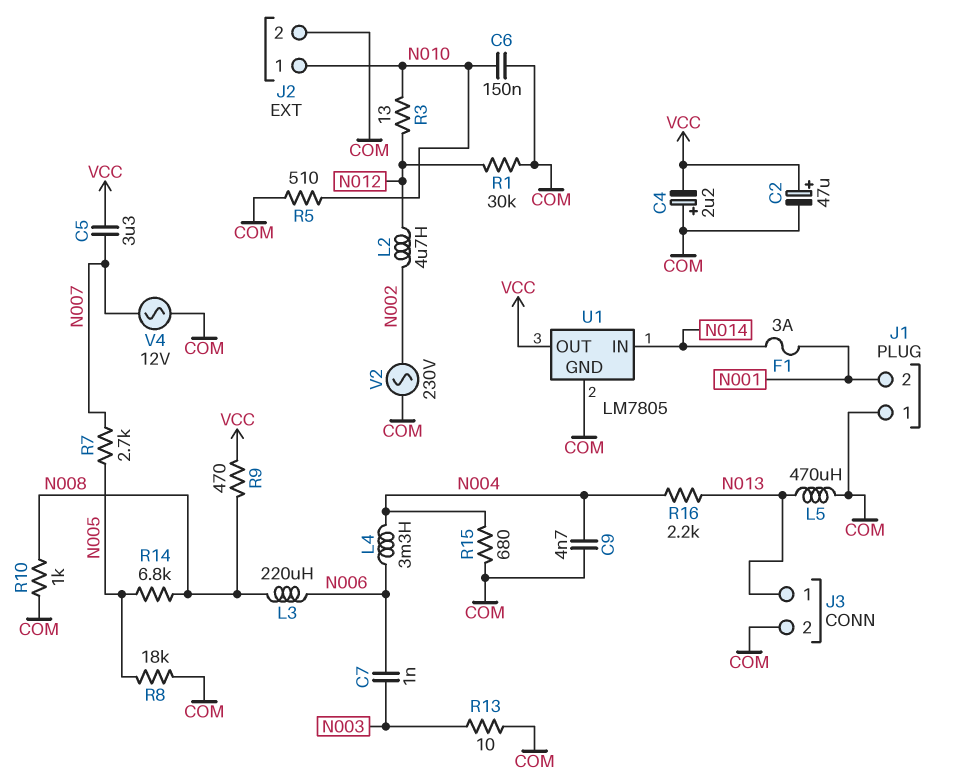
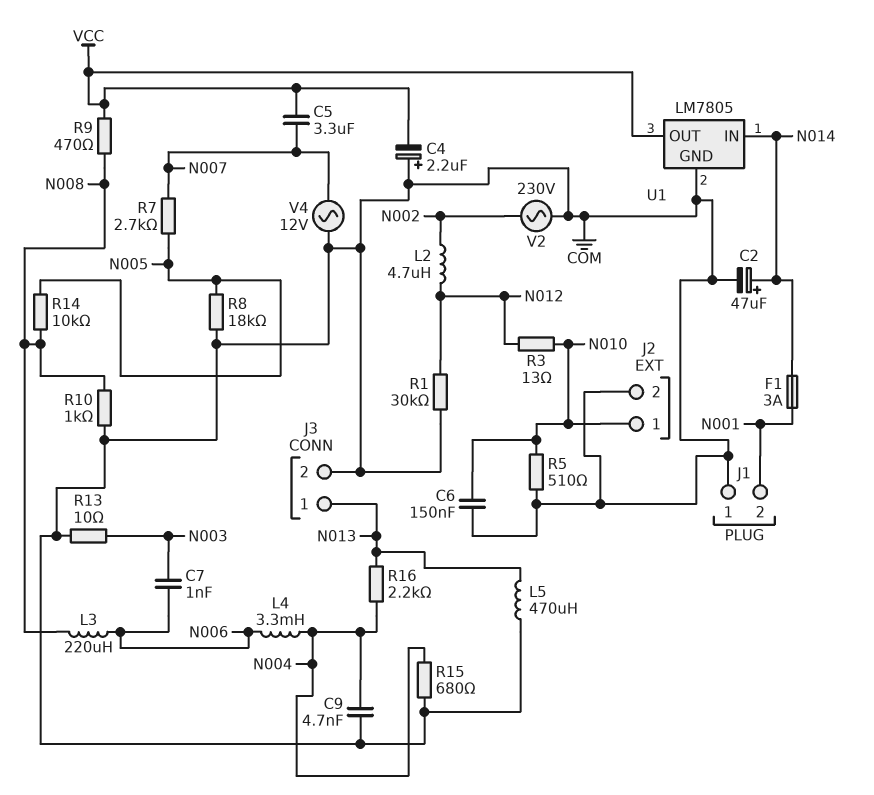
C2: 47uF (plus VCC, minus COM) -> 47uF (plus N014, minus COM)
R14: 6.8k (N005, N008) -> 10k (N005, N008)

